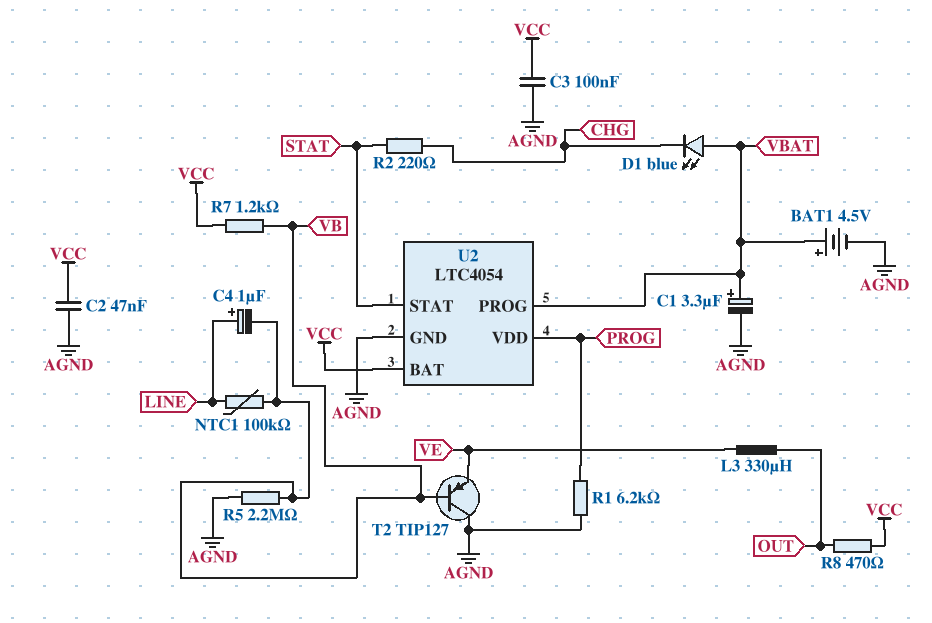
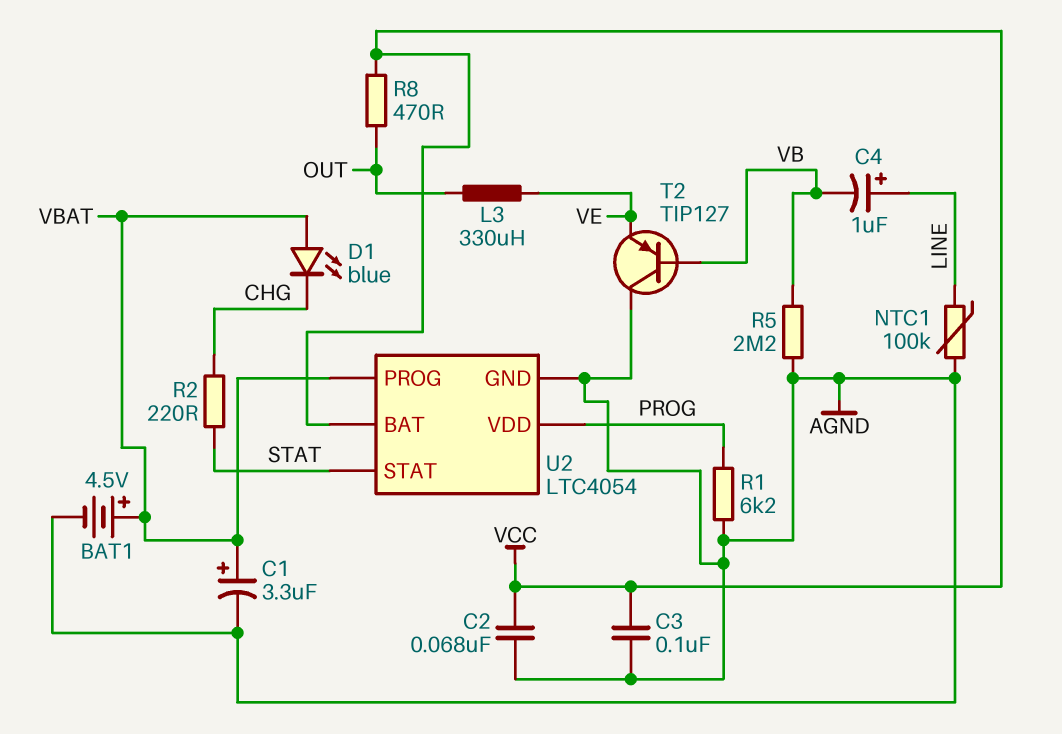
C2: 47nF (AGND, VCC) -> 68nF (AGND, VCC)
NTC1: 100k (LINE, VB) -> 100k (AGND, LINE)
R7: 1.2k (VB, VCC) -> none

